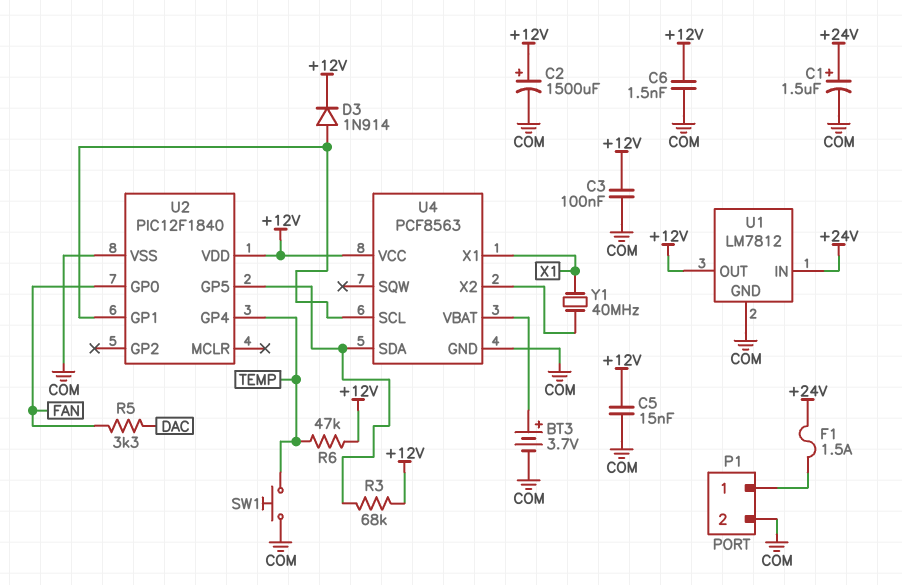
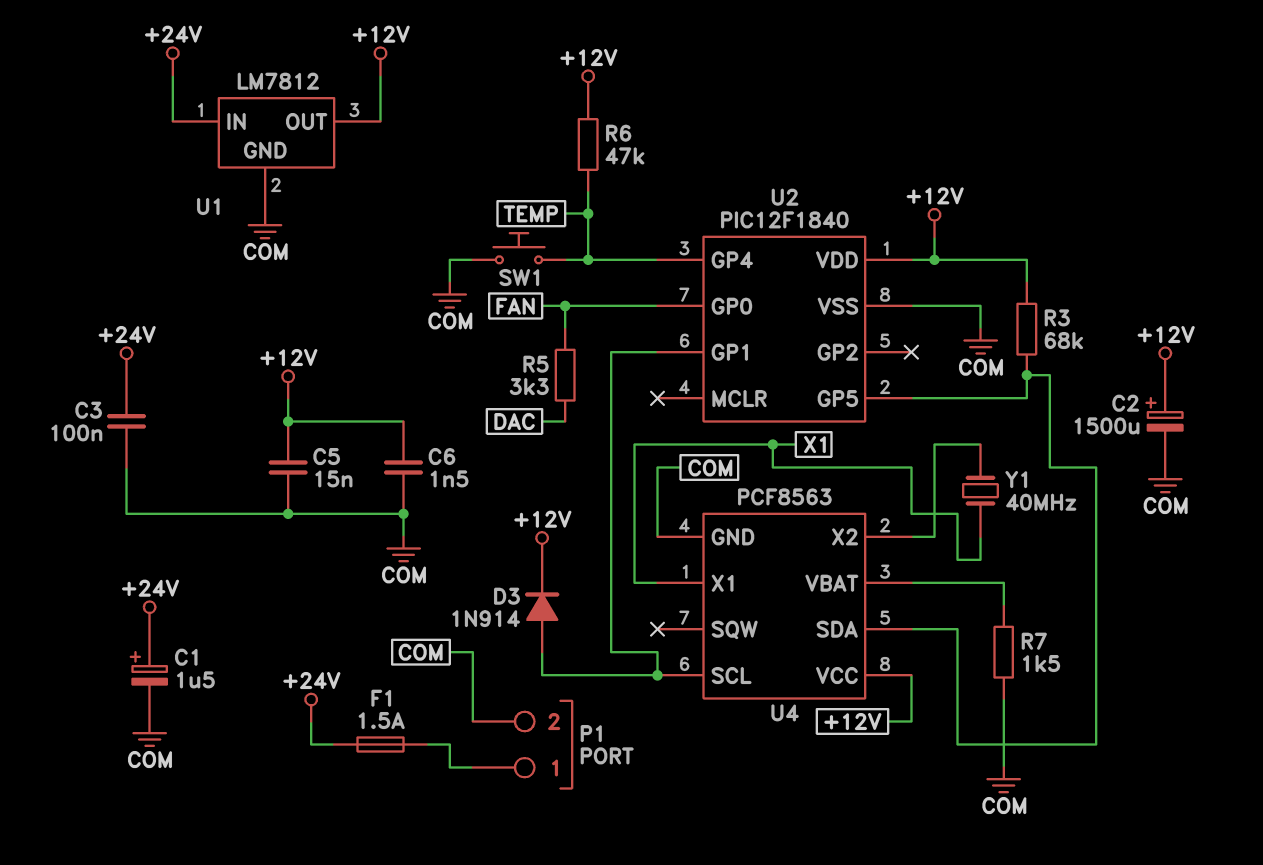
BT3: 3.7V (plus U4/VBAT, minus COM) -> none
C3: 100nF (+12V, COM) -> 100nF (+24V, COM)
R7: none -> 1.5k (COM, U4/VBAT)

